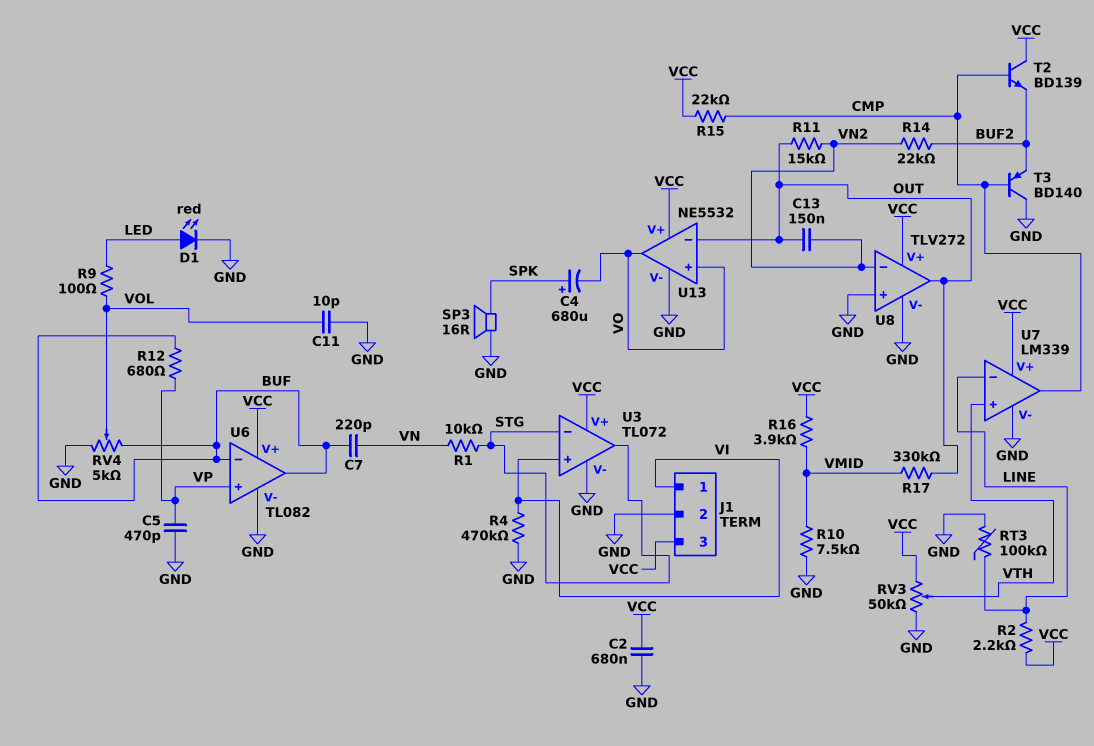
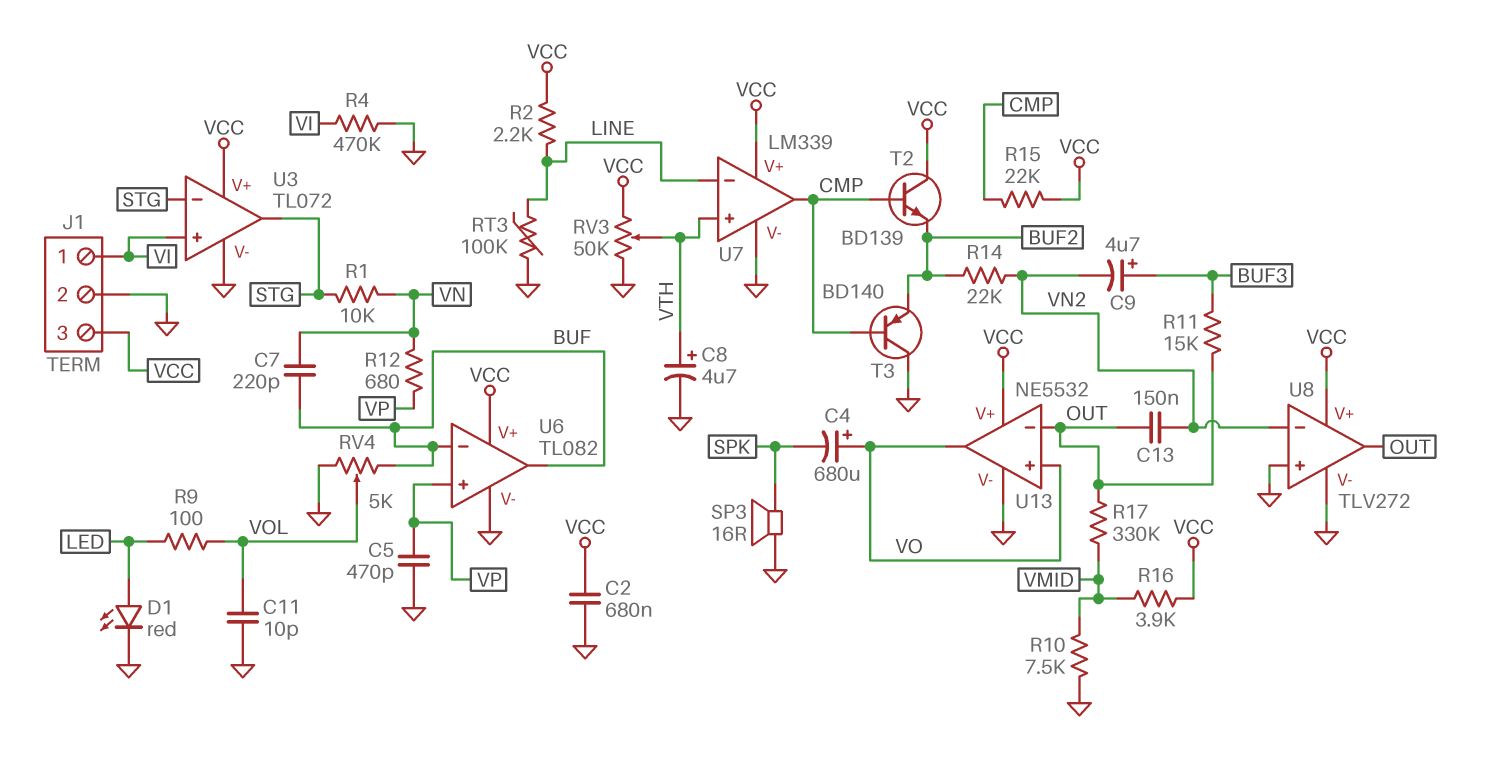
C4: 680uF (plus SPK, minus VO) -> 680uF (plus VO, minus SPK)
C8: none -> 4.7uF (plus VTH, minus GND)
C9: none -> 4.7uF (plus BUF3, minus VN2)
R11: 15k (OUT, VN2) -> 15k (BUF3, OUT)
R12: 680 (BUF, VP) -> 680 (VN, VP)

